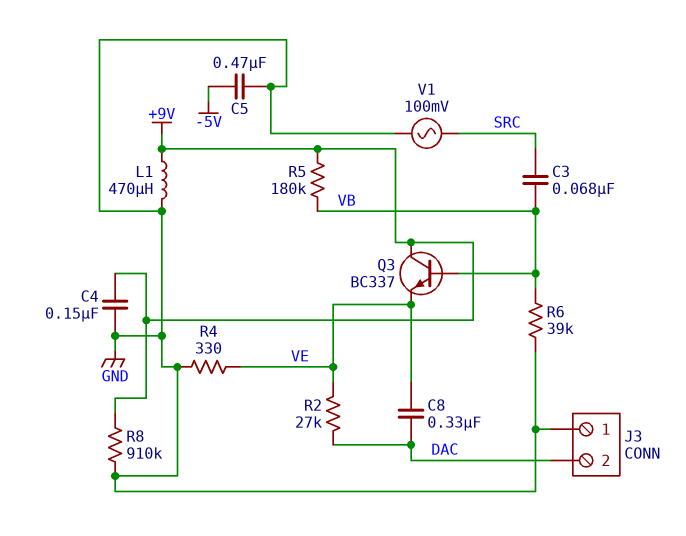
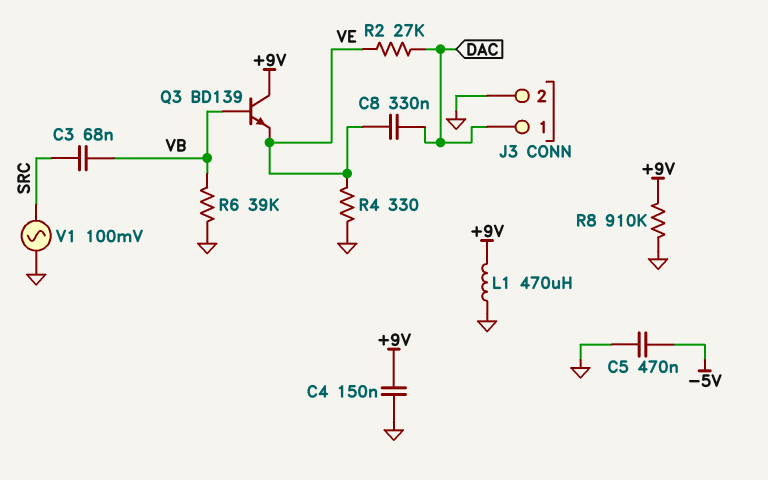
J3 pin 1: GND -> DAC
J3 pin 2: DAC -> GND
Q3: NPN BC337 (B VB, C +9V, E VE) -> NPN BD139 (B VB, C +9V, E VE)
R5: 180k (+9V, VB) -> none

